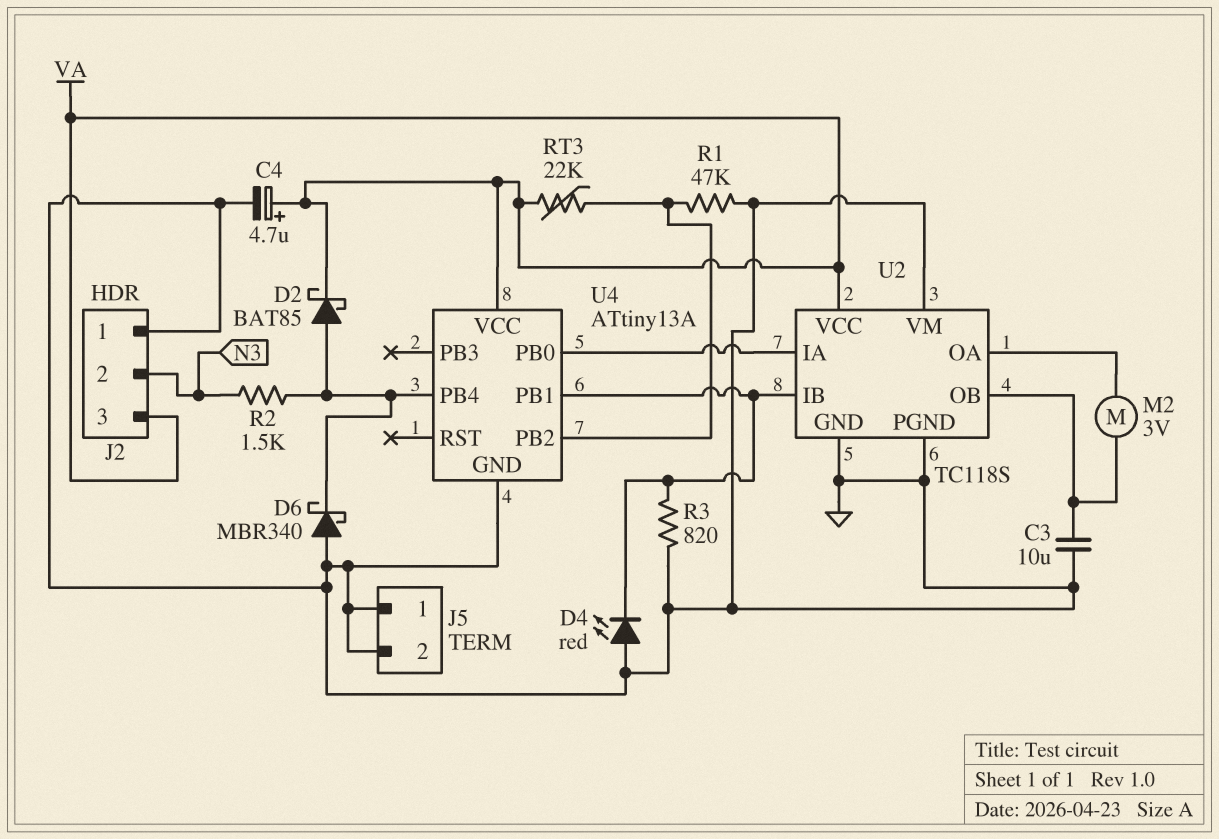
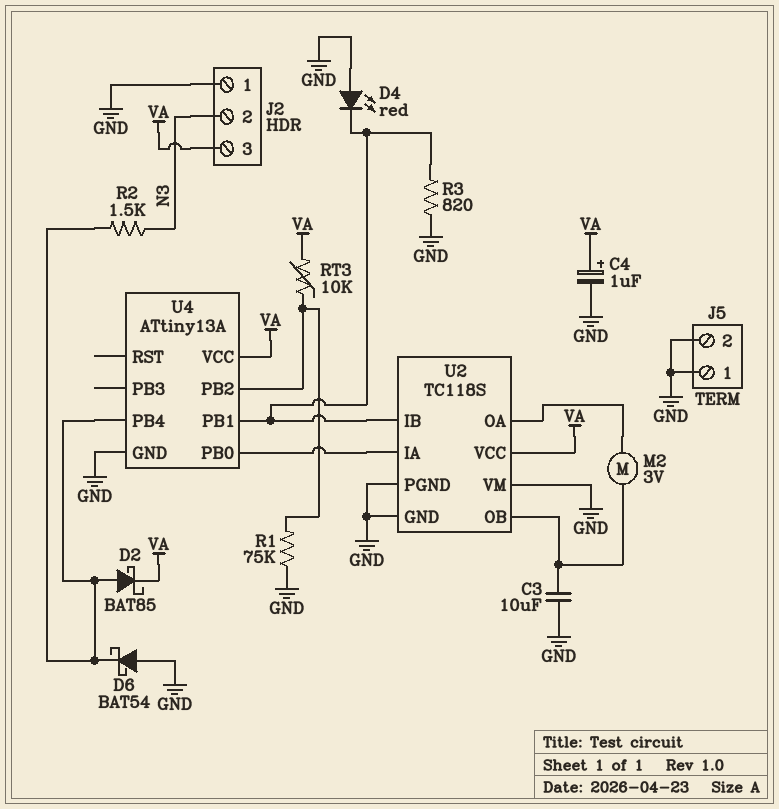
C4: 4.7uF (plus VA, minus GND) -> 1uF (plus VA, minus GND)
D6: schottky MBR340 (A GND, K U4/PB4) -> schottky BAT54 (A GND, K U4/PB4)
R1: 47k (GND, U4/PB2) -> 75k (GND, U4/PB2)
RT3: 22k (U4/PB2, VA) -> 10k (U4/PB2, VA)

